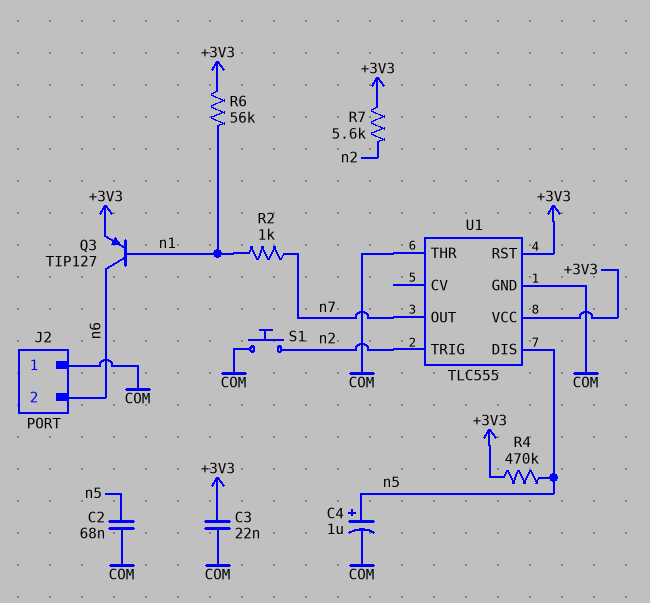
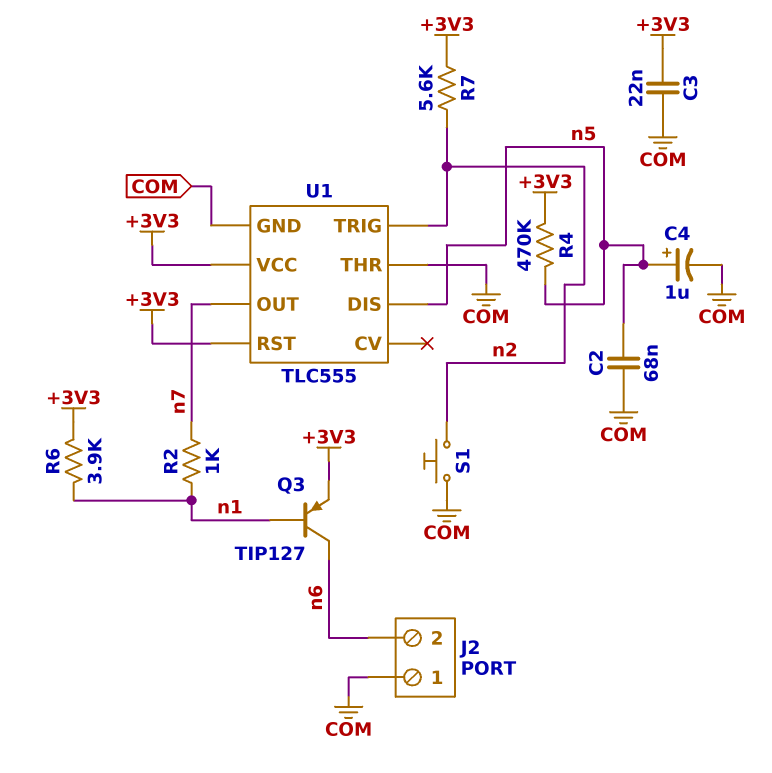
R6: 56k (+3V3, n1) -> 3.9k (+3V3, n1)

